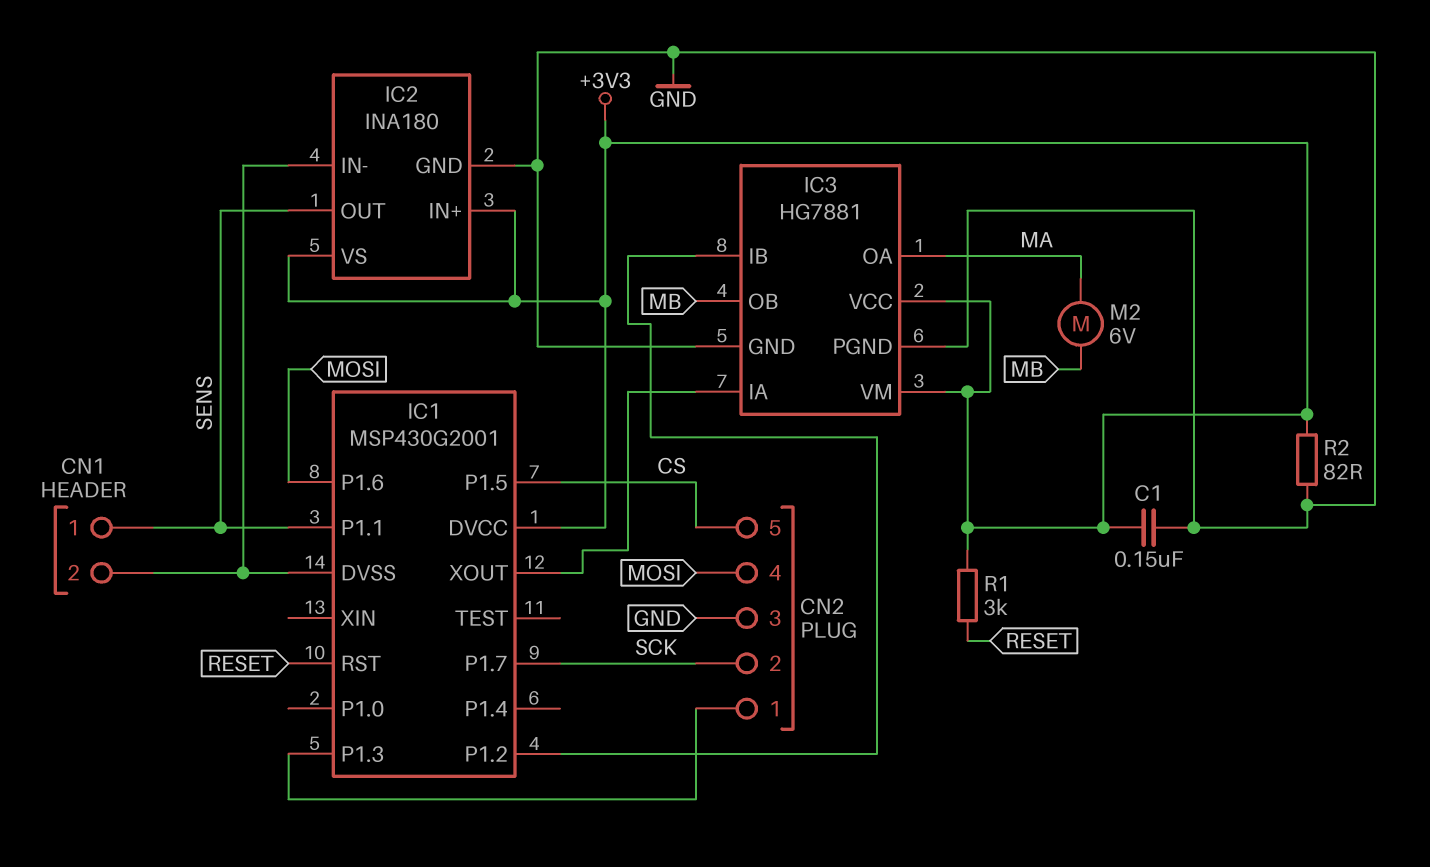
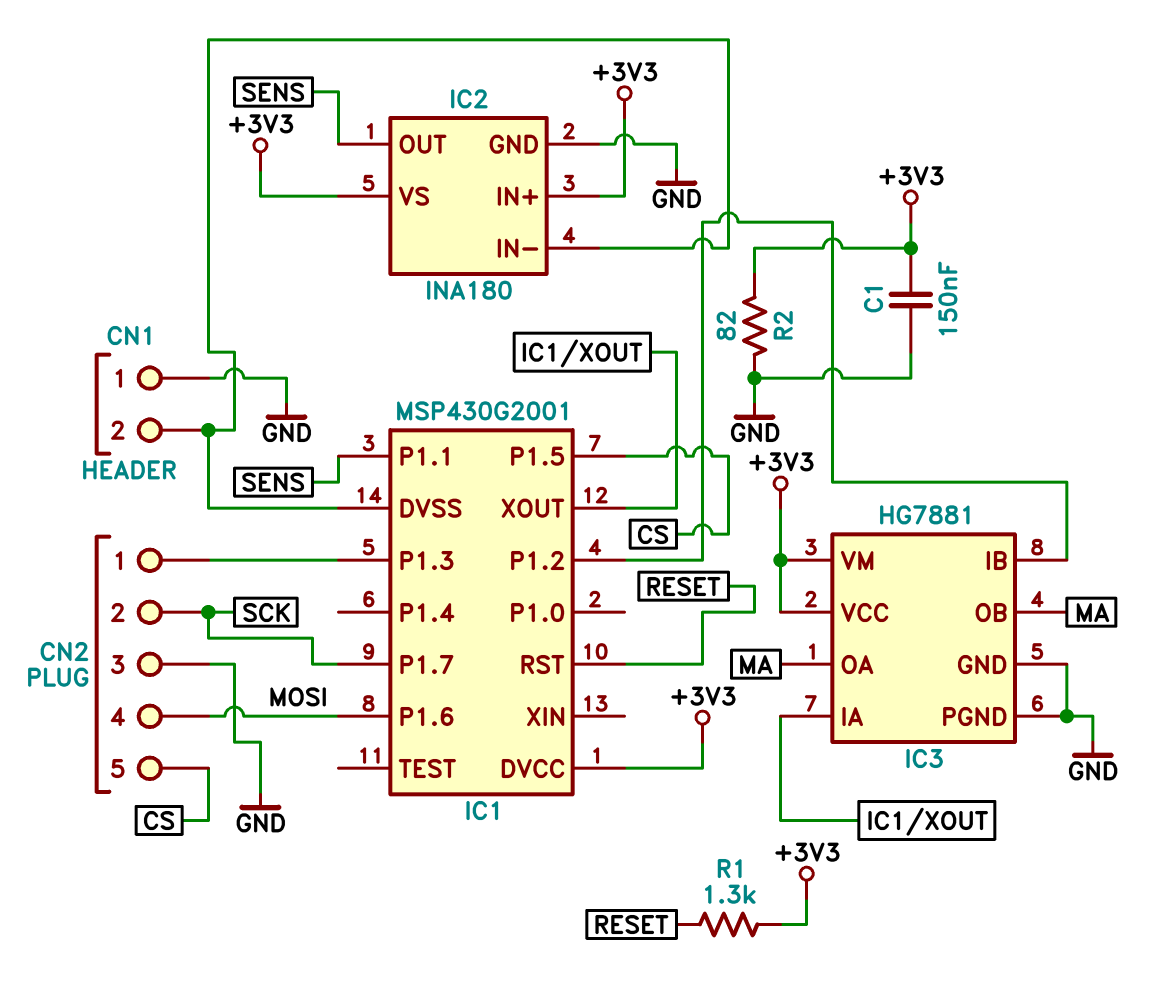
CN1 pin 1: SENS -> GND
IC3 pin OB: MB -> MA
M2: motor 6V (MA, MB) -> none
R1: 3k (+3V3, RESET) -> 1.3k (+3V3, RESET)

